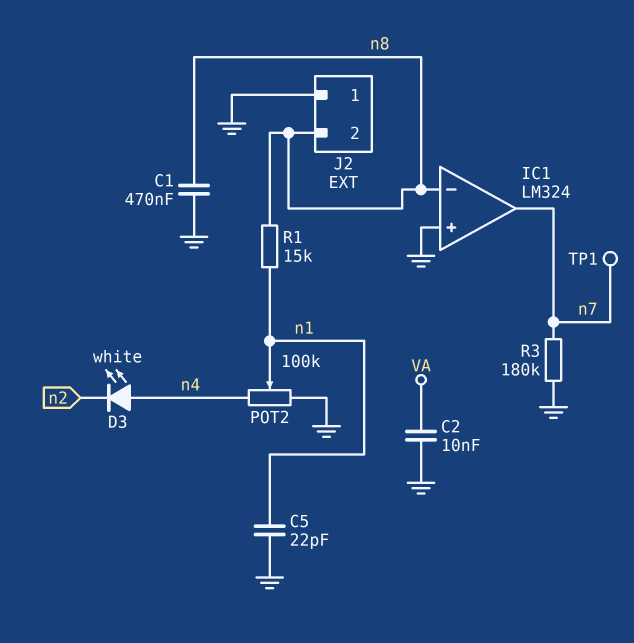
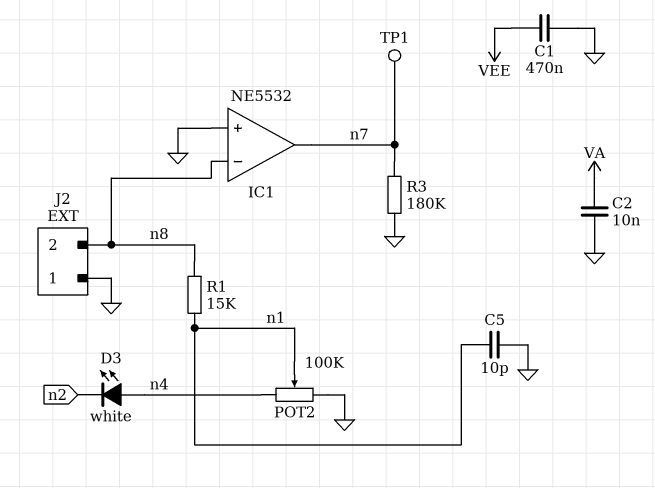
C1: 470nF (GND, n8) -> 470nF (GND, VEE)
C5: 22pF (GND, n1) -> 10pF (GND, n1)
IC1: LM324 -> NE5532

